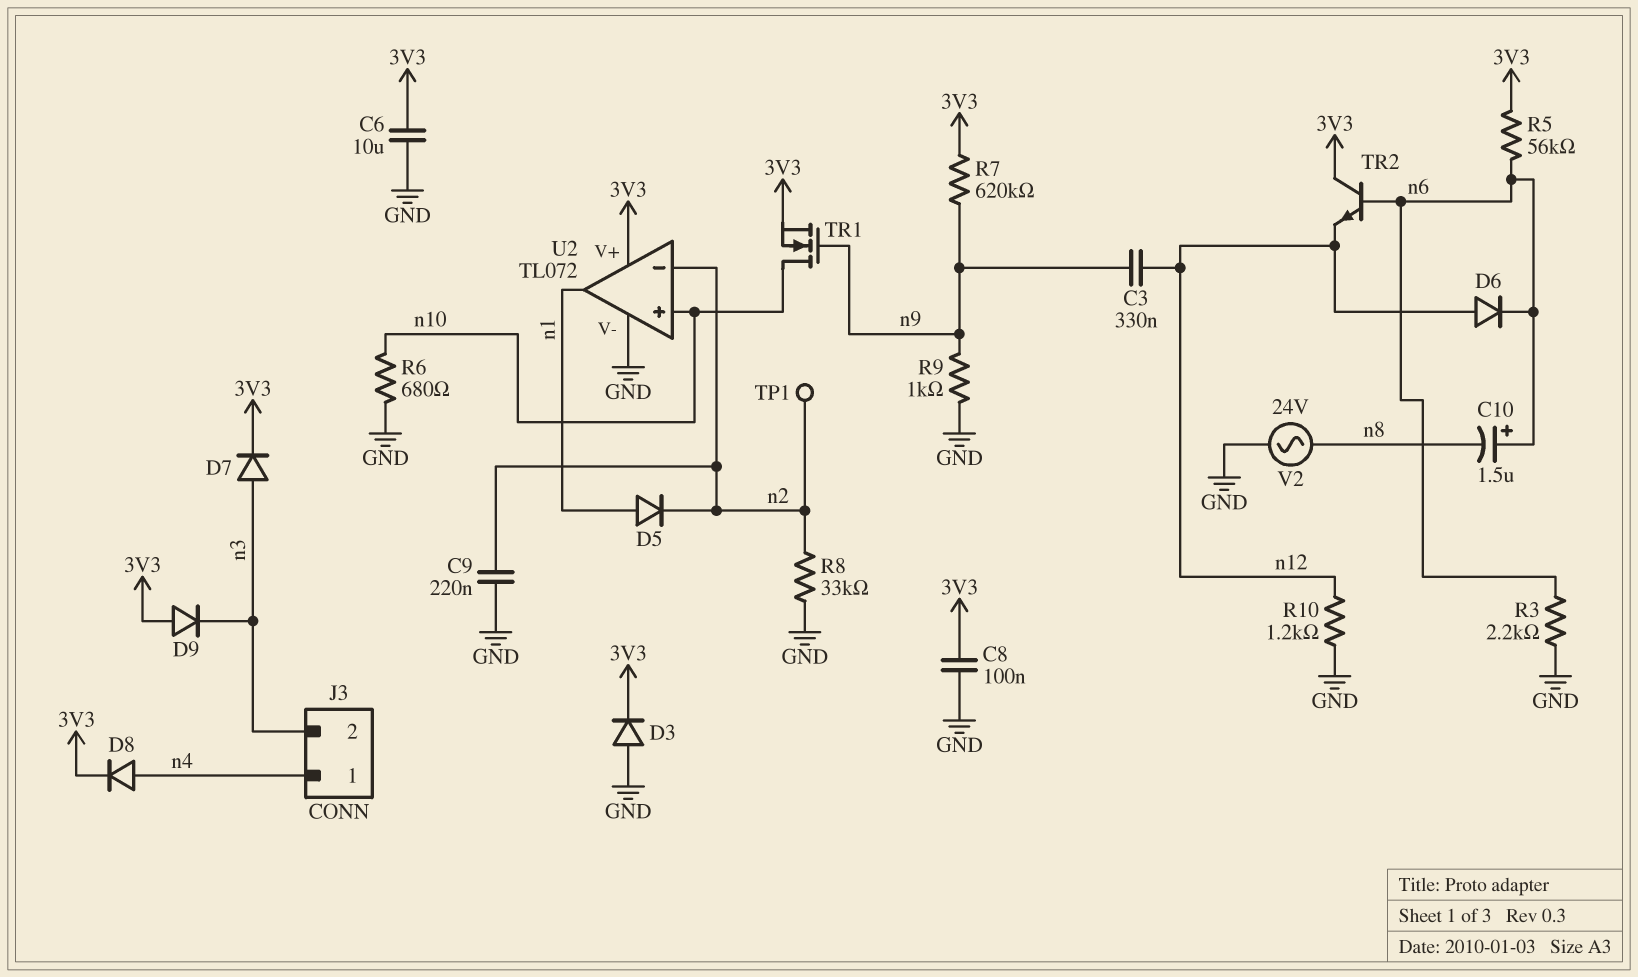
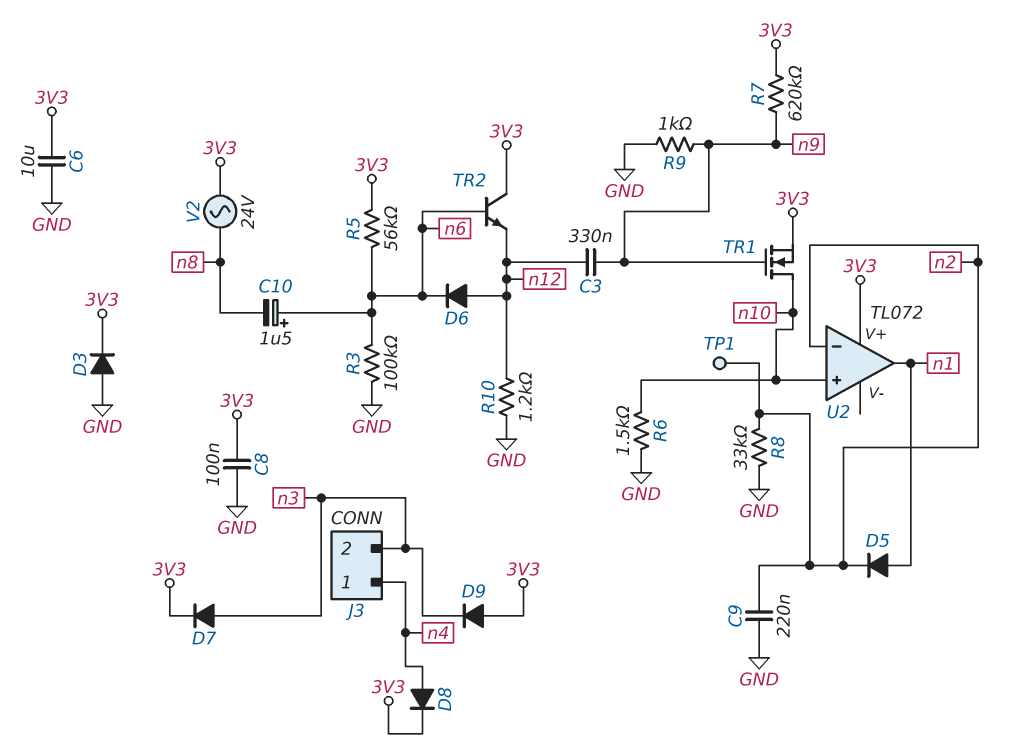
R3: 2.2k (GND, n6) -> 100k (GND, n6)
R6: 680 (GND, n10) -> 1.5k (GND, n10)
U2 pin V-: GND -> none
V2: AC 24V (GND, n8) -> AC 24V (3V3, n8)

